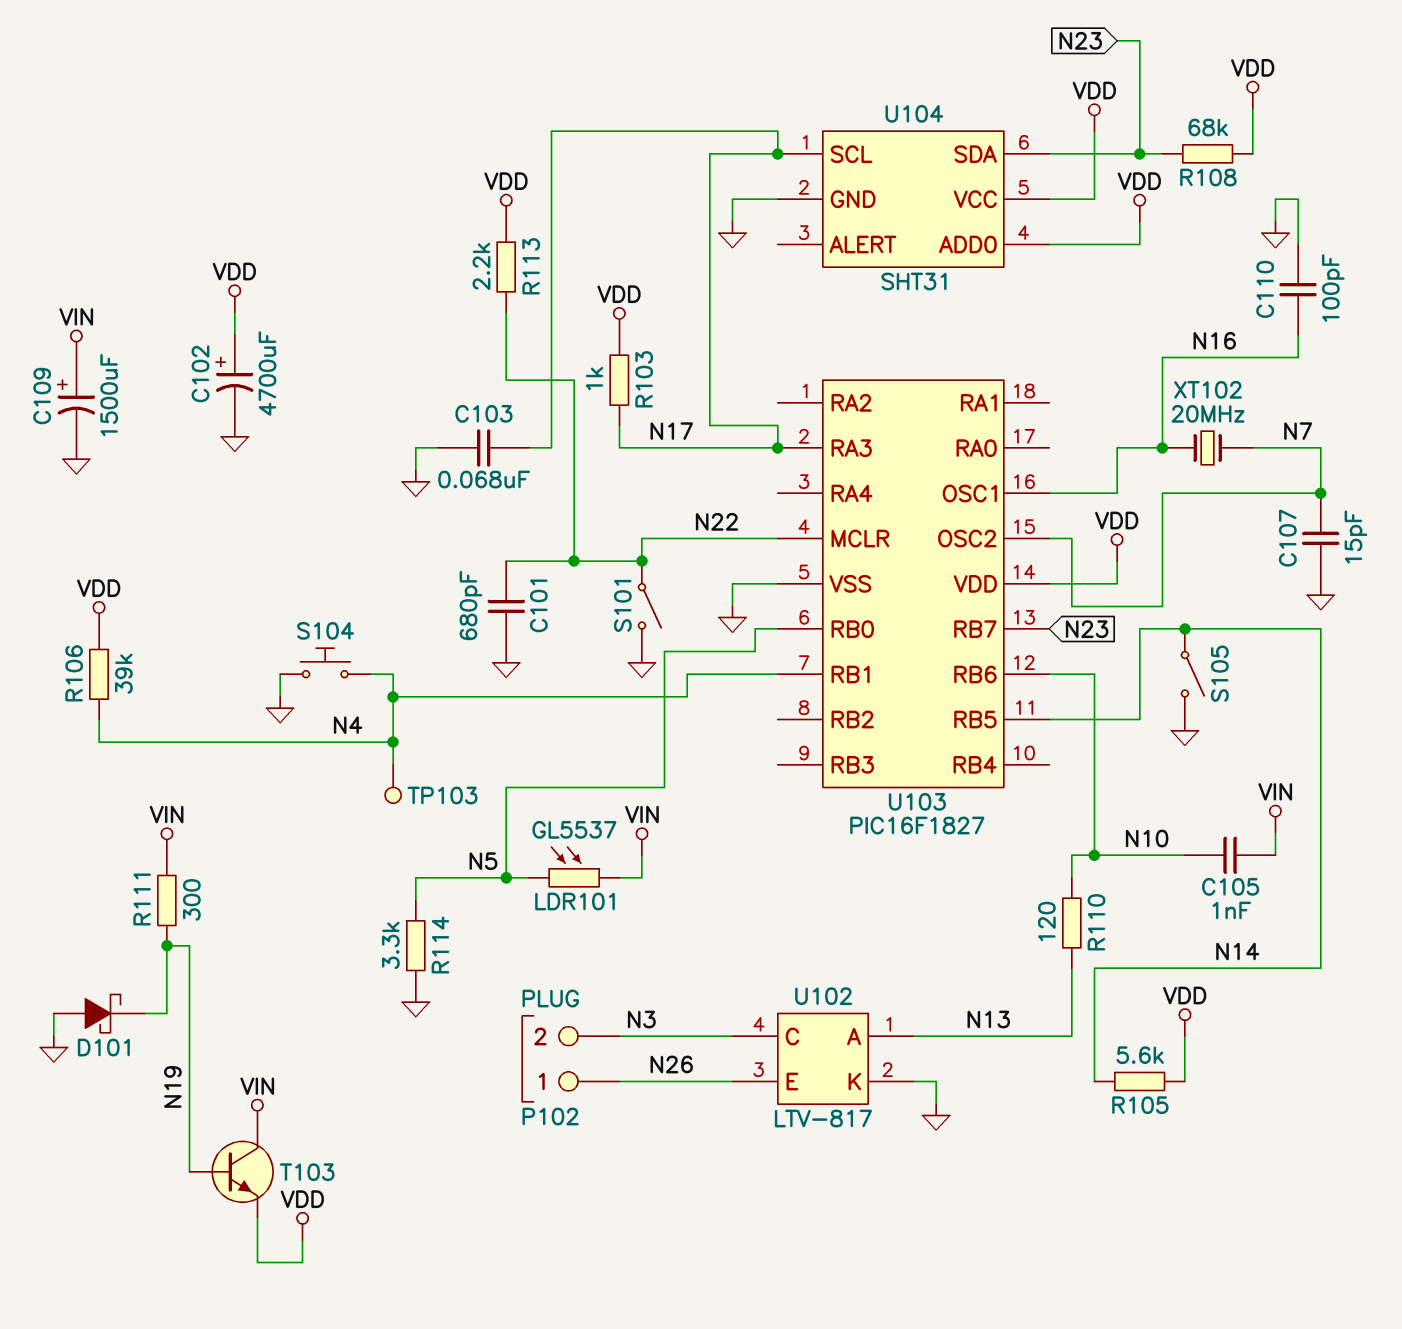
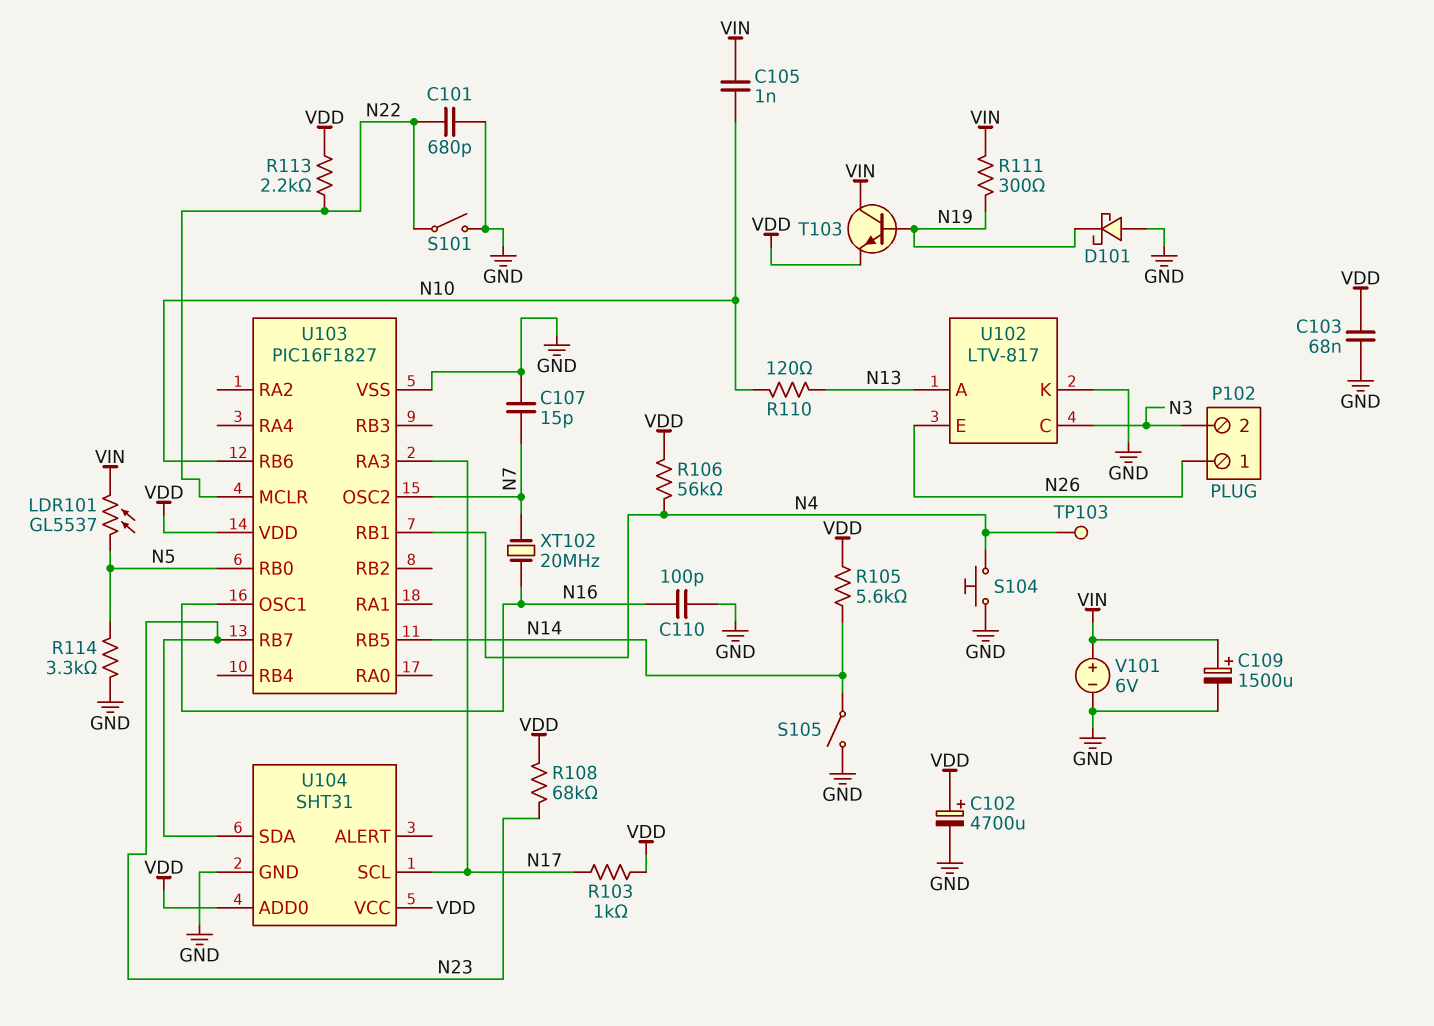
C103: 68nF (GND, N17) -> 68nF (GND, VDD)
R106: 39k (N4, VDD) -> 56k (N4, VDD)
V101: none -> 6V (plus VIN, minus GND)

